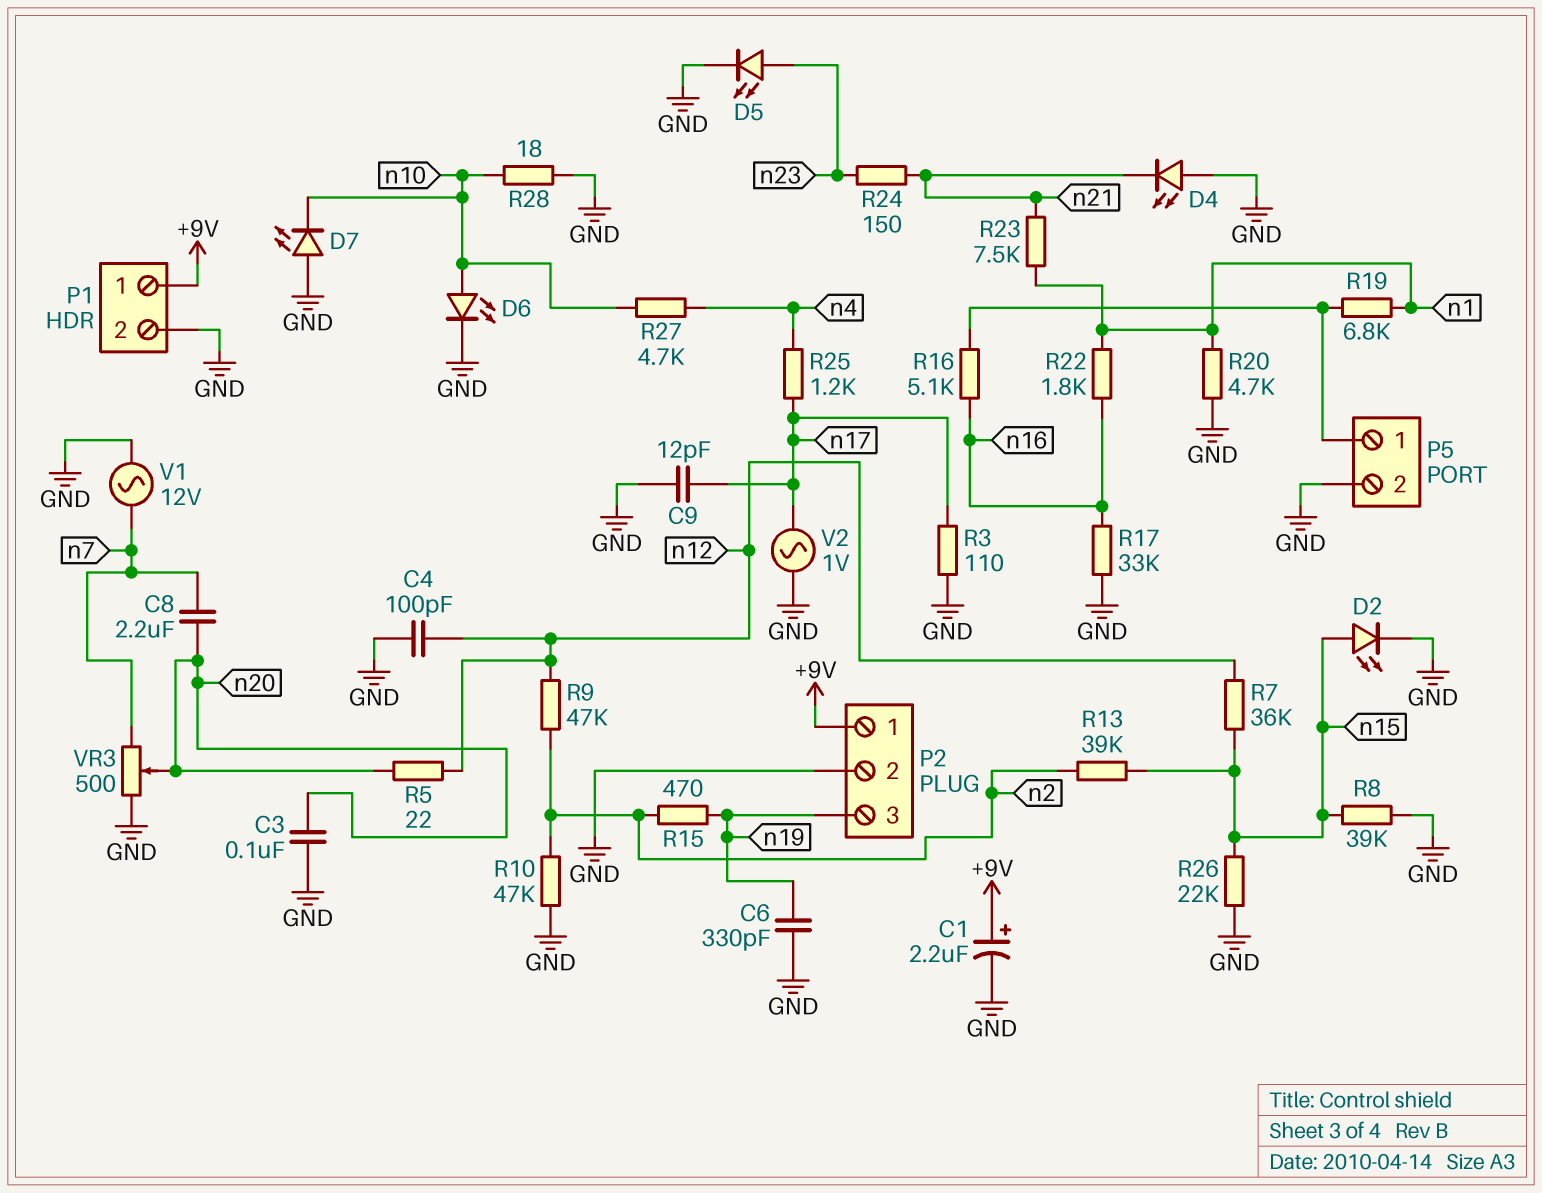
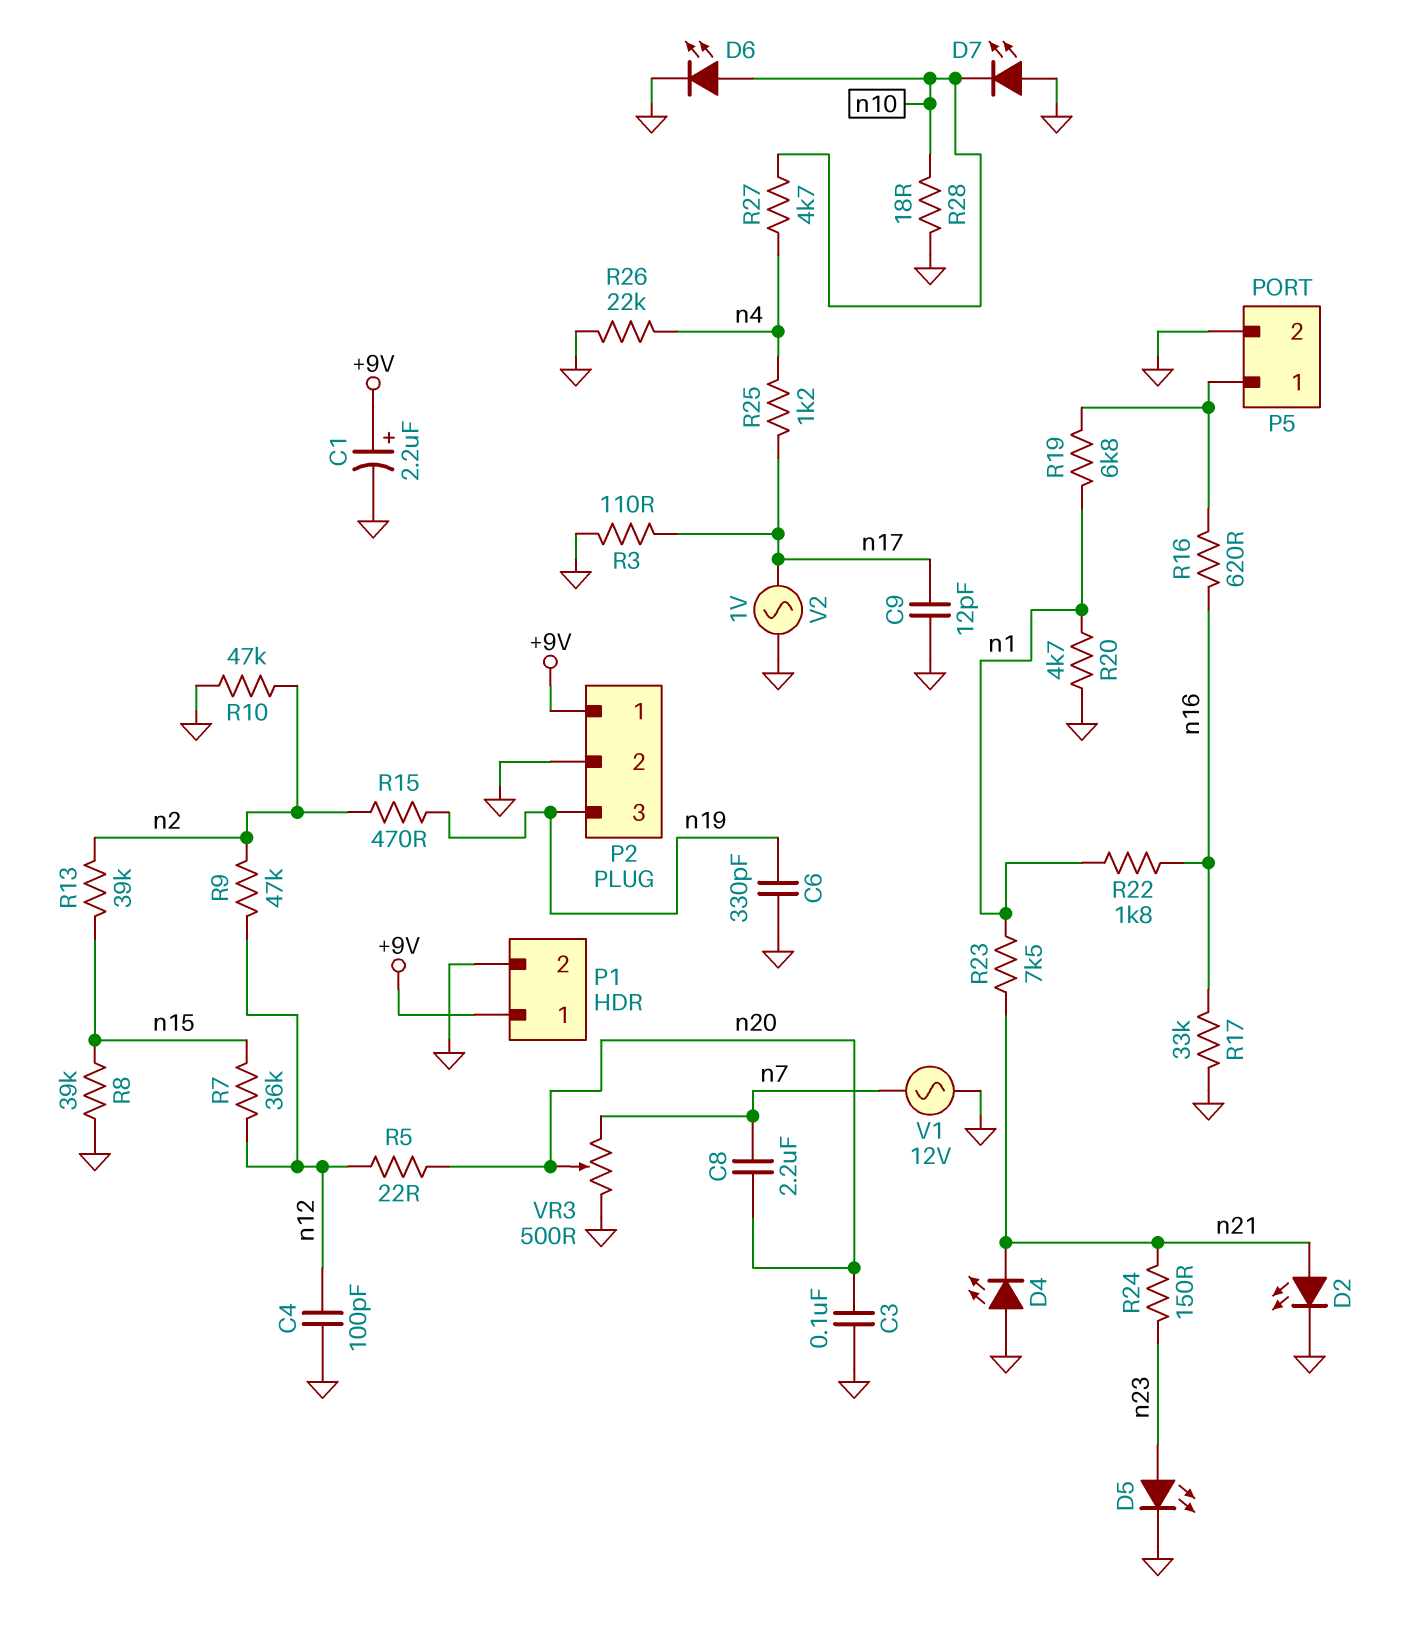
D2: LED (A n15, K GND) -> LED (A n21, K GND)
R16: 5.1k (P5/1, n16) -> 620 (P5/1, n16)
R26: 22k (GND, n15) -> 22k (GND, n4)

